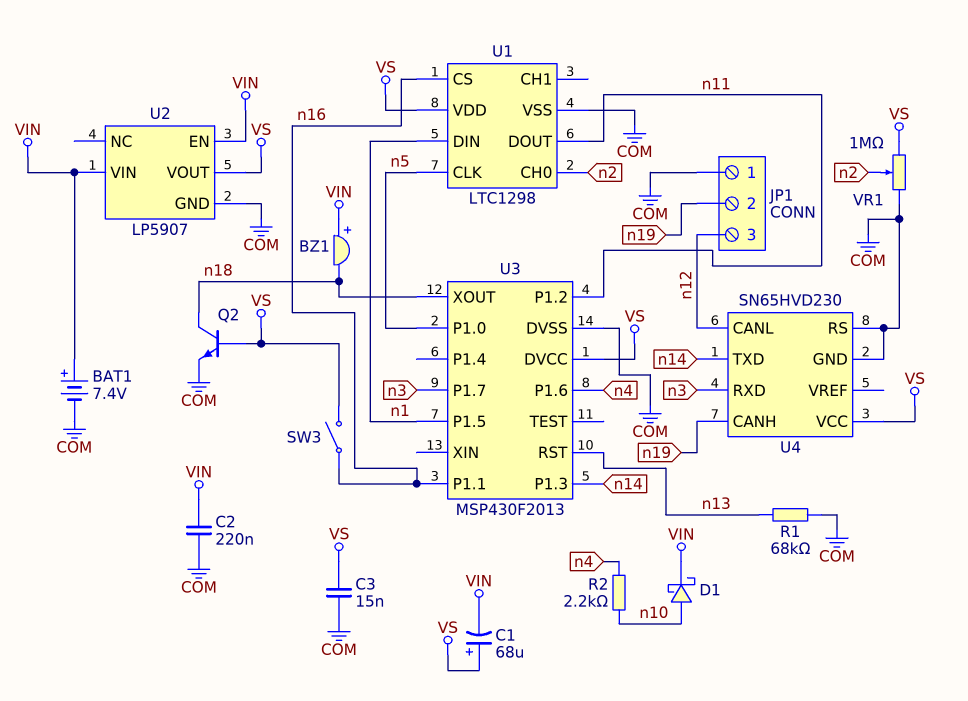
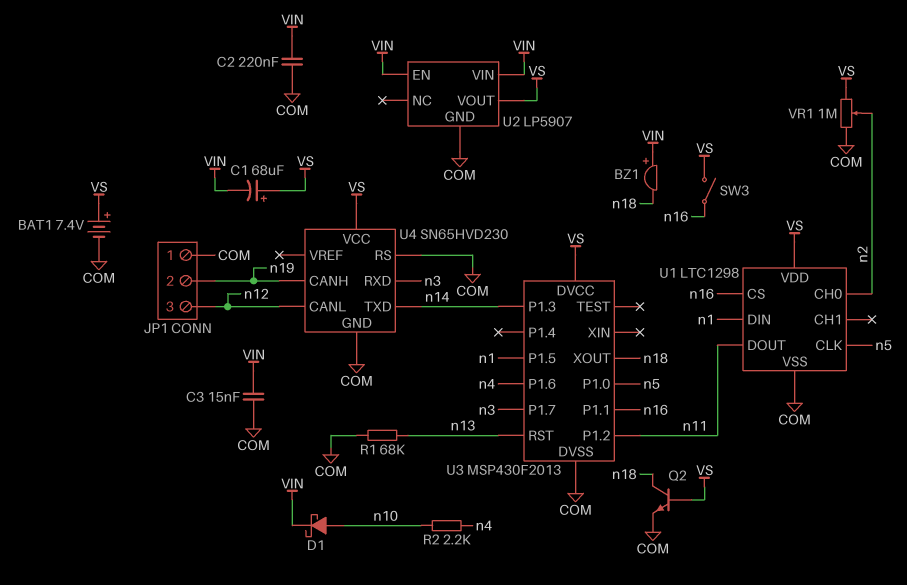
BAT1: 7.4V (plus VIN, minus COM) -> 7.4V (plus VS, minus COM)
C3: 15nF (COM, VS) -> 15nF (COM, VIN)

